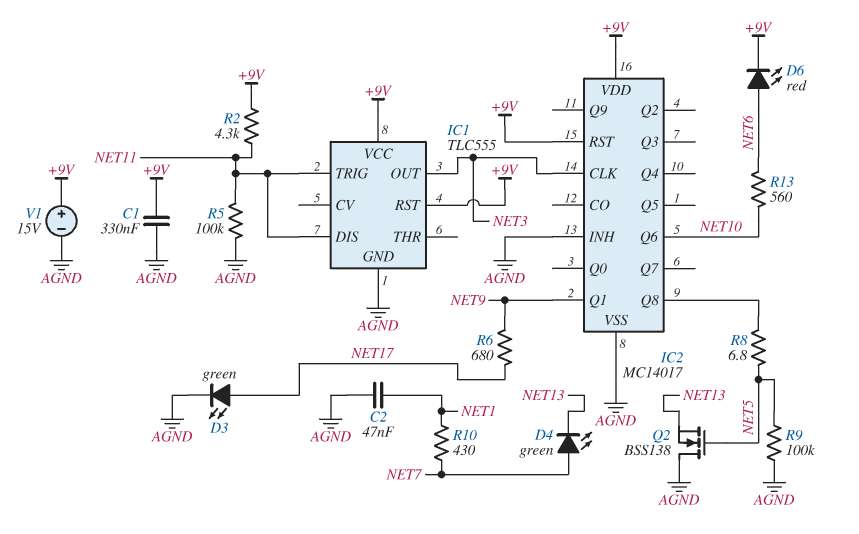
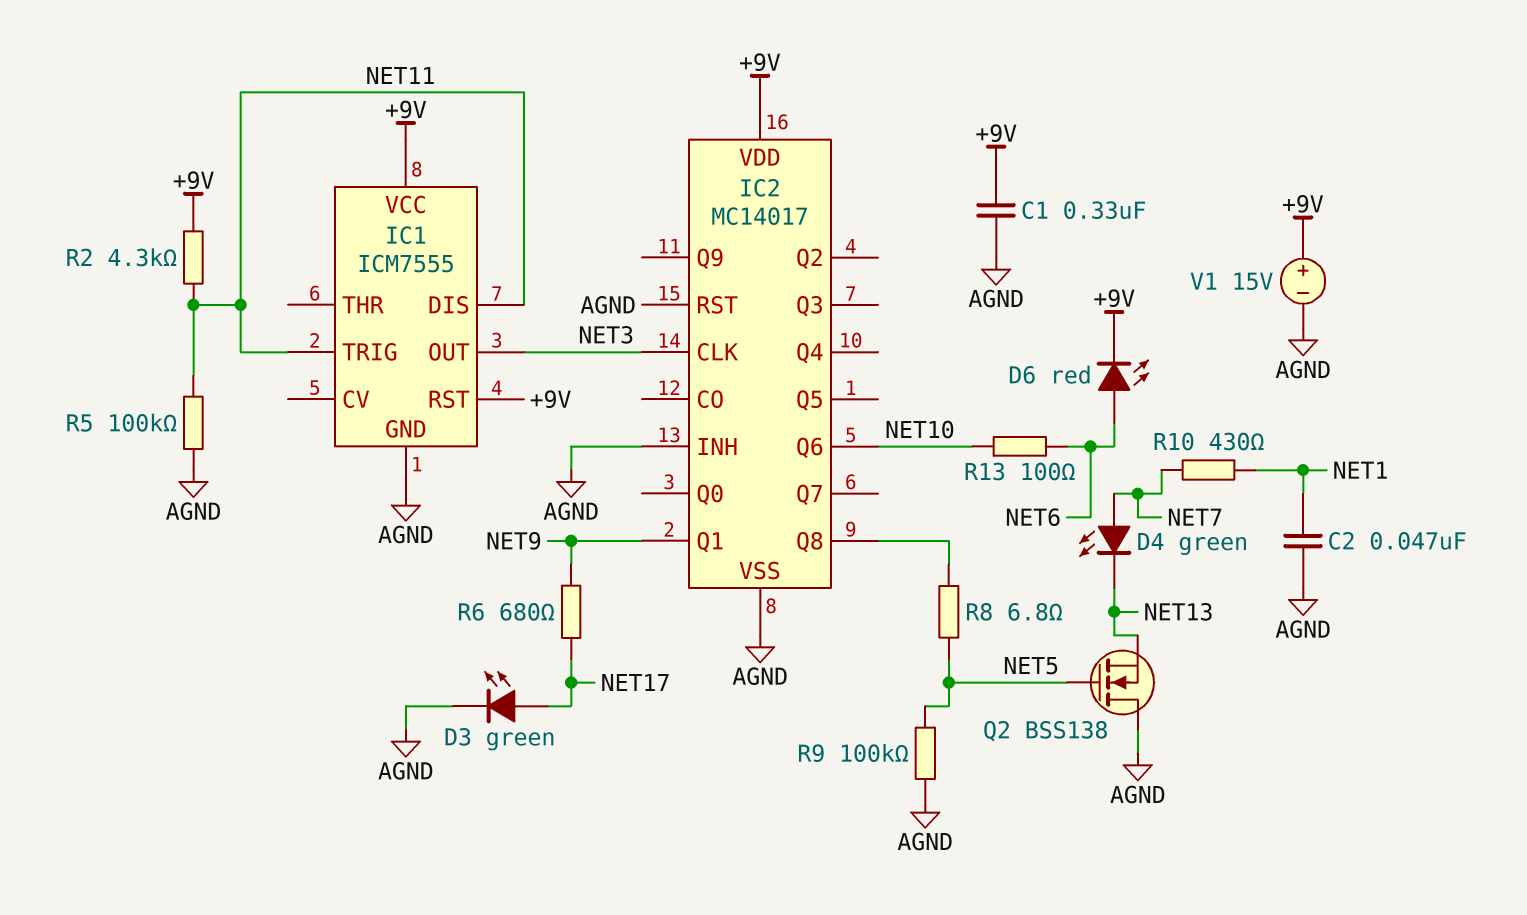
IC1: TLC555 -> ICM7555
IC2 pin RST: +9V -> AGND
R13: 560 (NET6, NET10) -> 100 (NET6, NET10)

